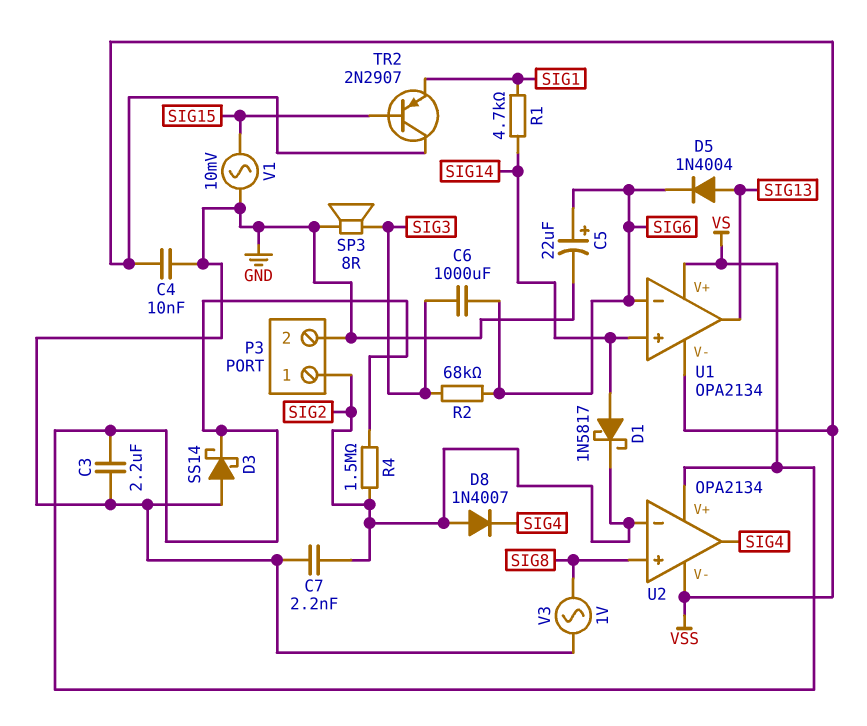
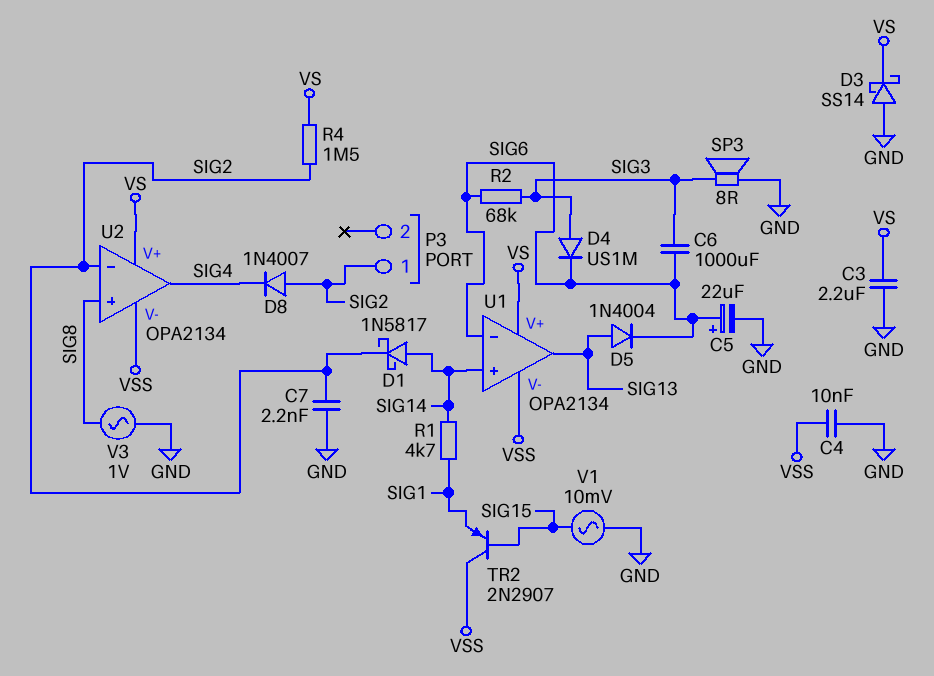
D4: none -> diode US1M (A SIG3, K SIG6)
P3 pin 2: GND -> none

